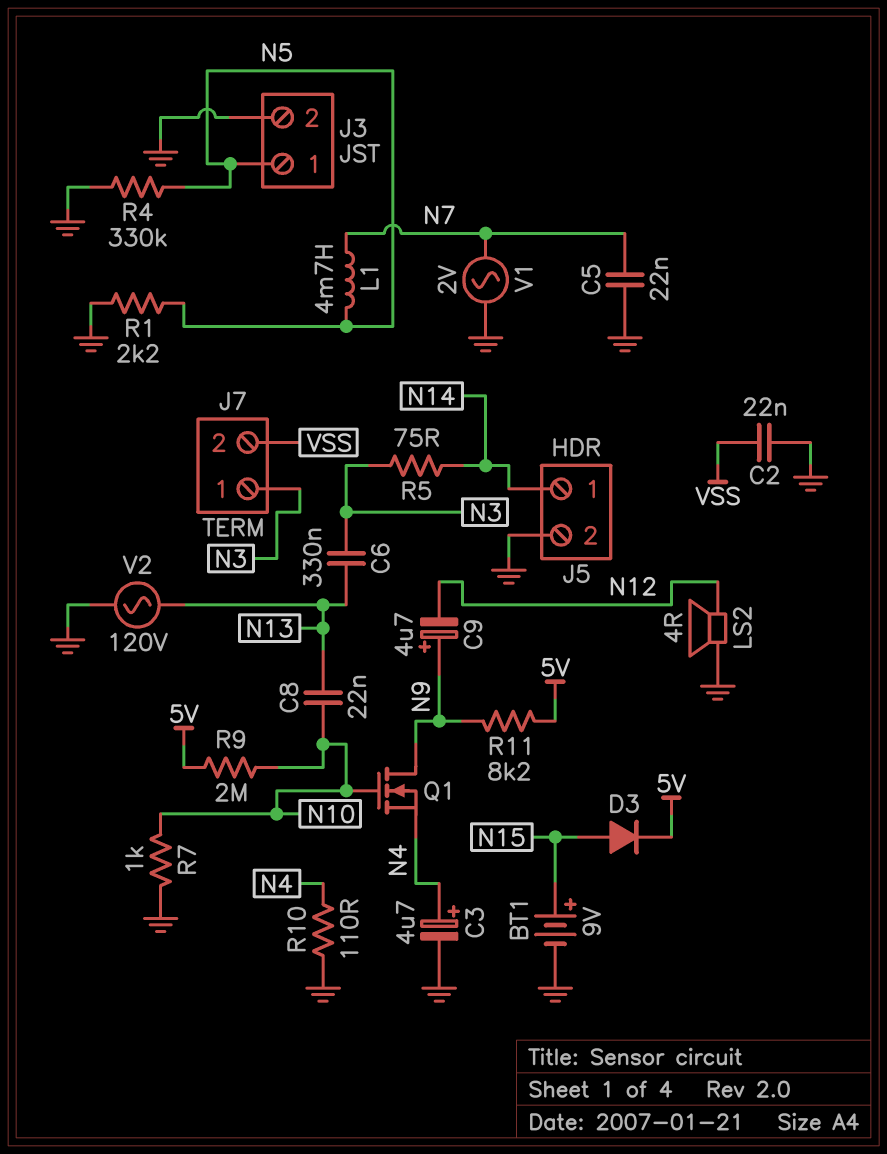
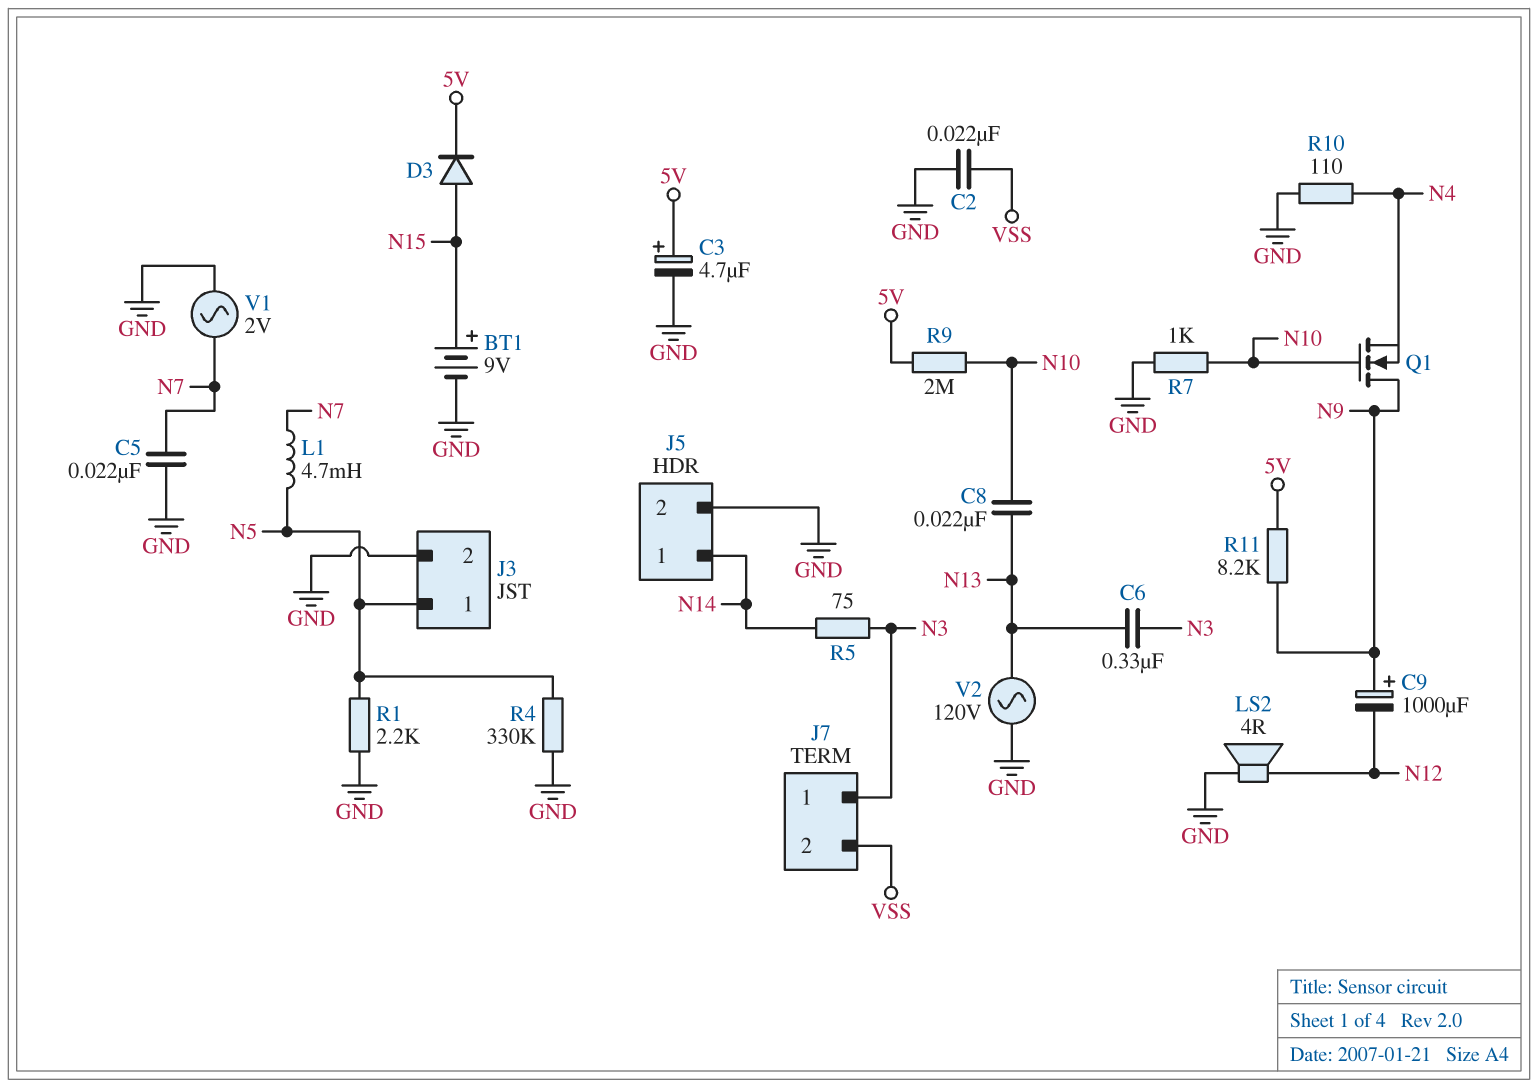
C3: 4.7uF (plus N4, minus GND) -> 4.7uF (plus 5V, minus GND)
C9: 4.7uF (plus N9, minus N12) -> 1000uF (plus N9, minus N12)

